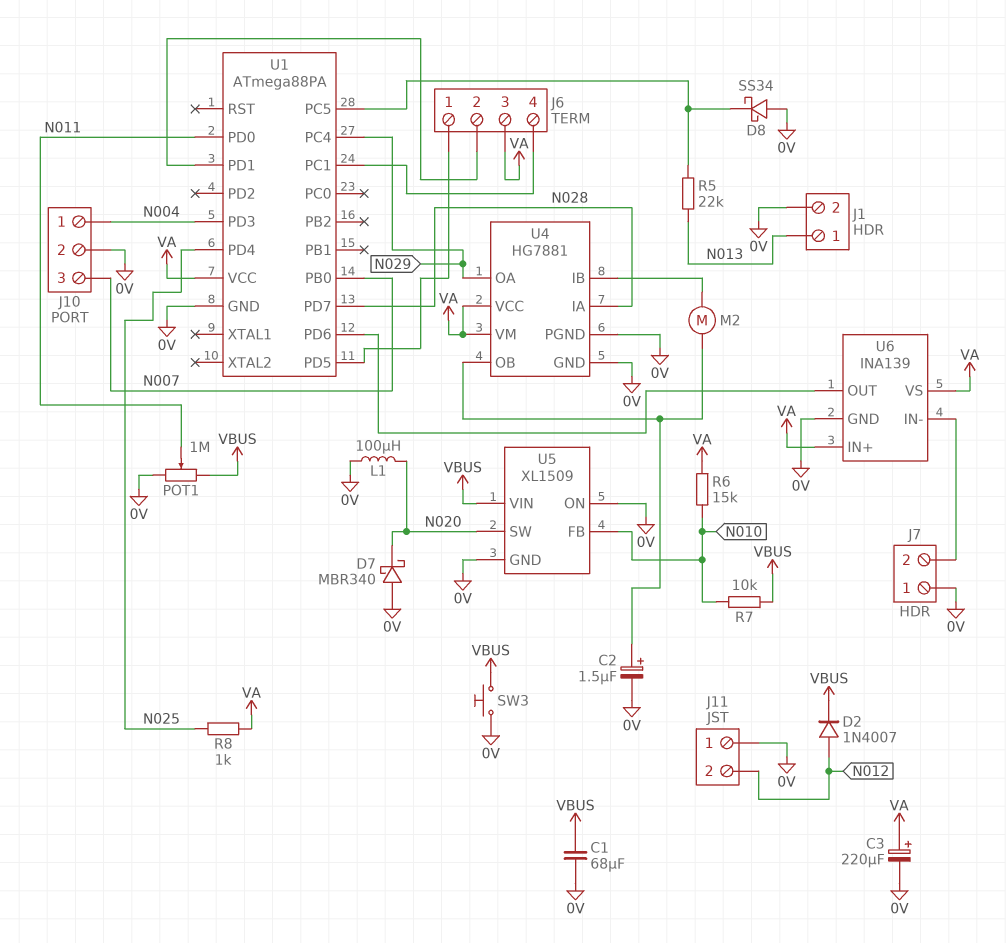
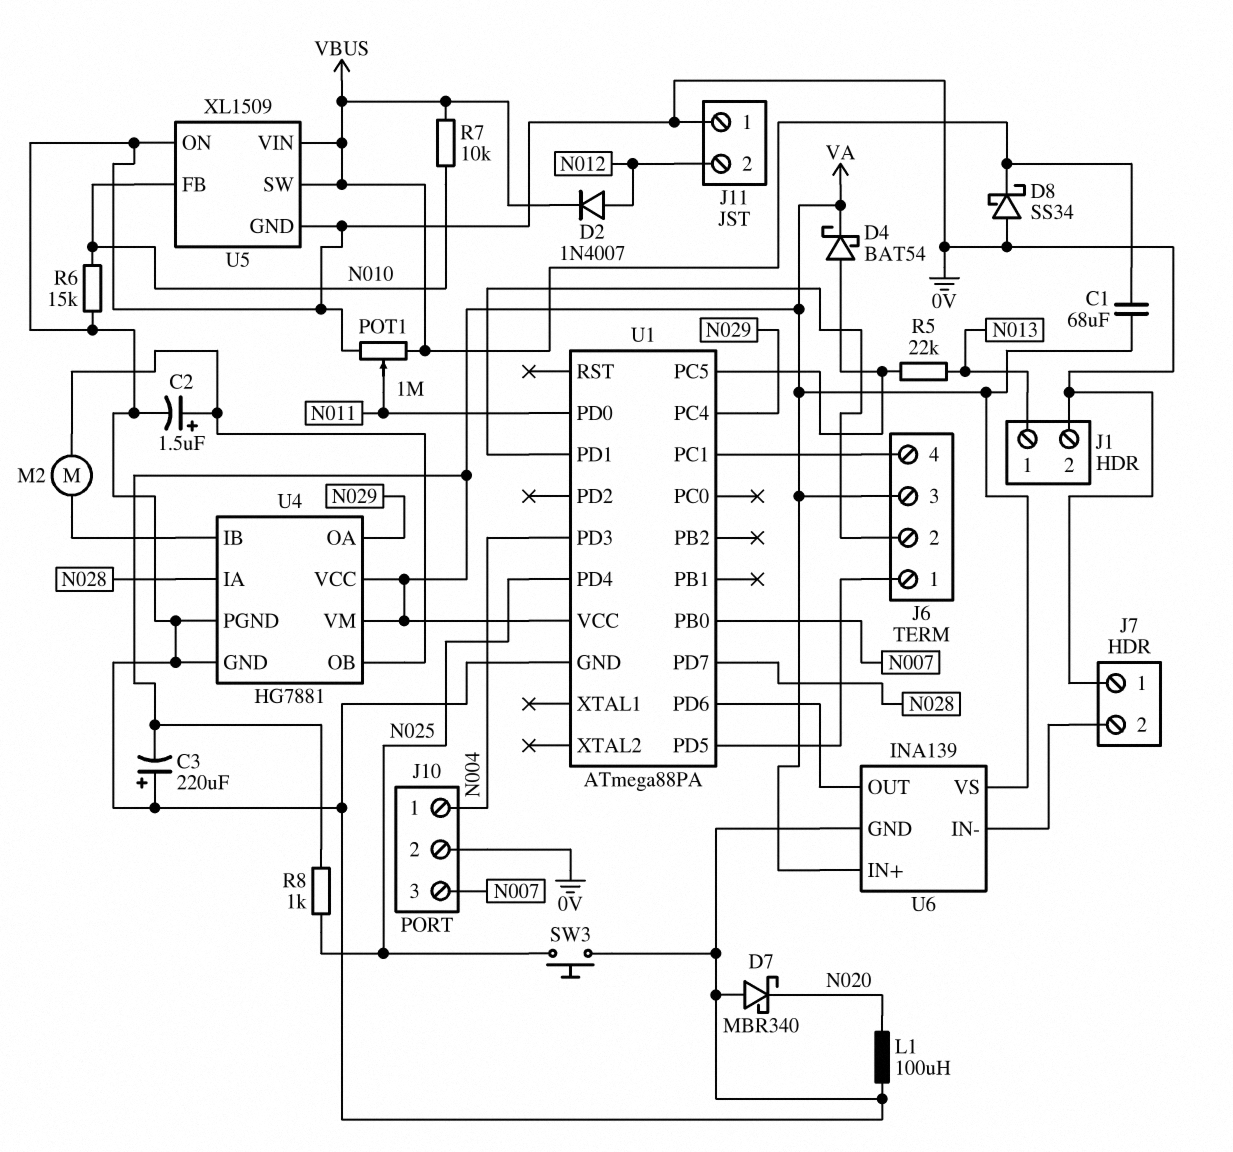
C1: 68uF (0V, VBUS) -> 68uF (VA, VBUS)
C3: 220uF (plus VA, minus 0V) -> 220uF (plus 0V, minus VA)
D4: none -> schottky BAT54 (A U1/PC5, K VA)
D8: schottky SS34 (A 0V, K U1/PC5) -> schottky SS34 (A 0V, K VBUS)
R6: 15k (N010, VA) -> 15k (0V, N010)
SW3: button (0V, VBUS) -> button (0V, N025)
U5 pin SW: N020 -> VBUS

